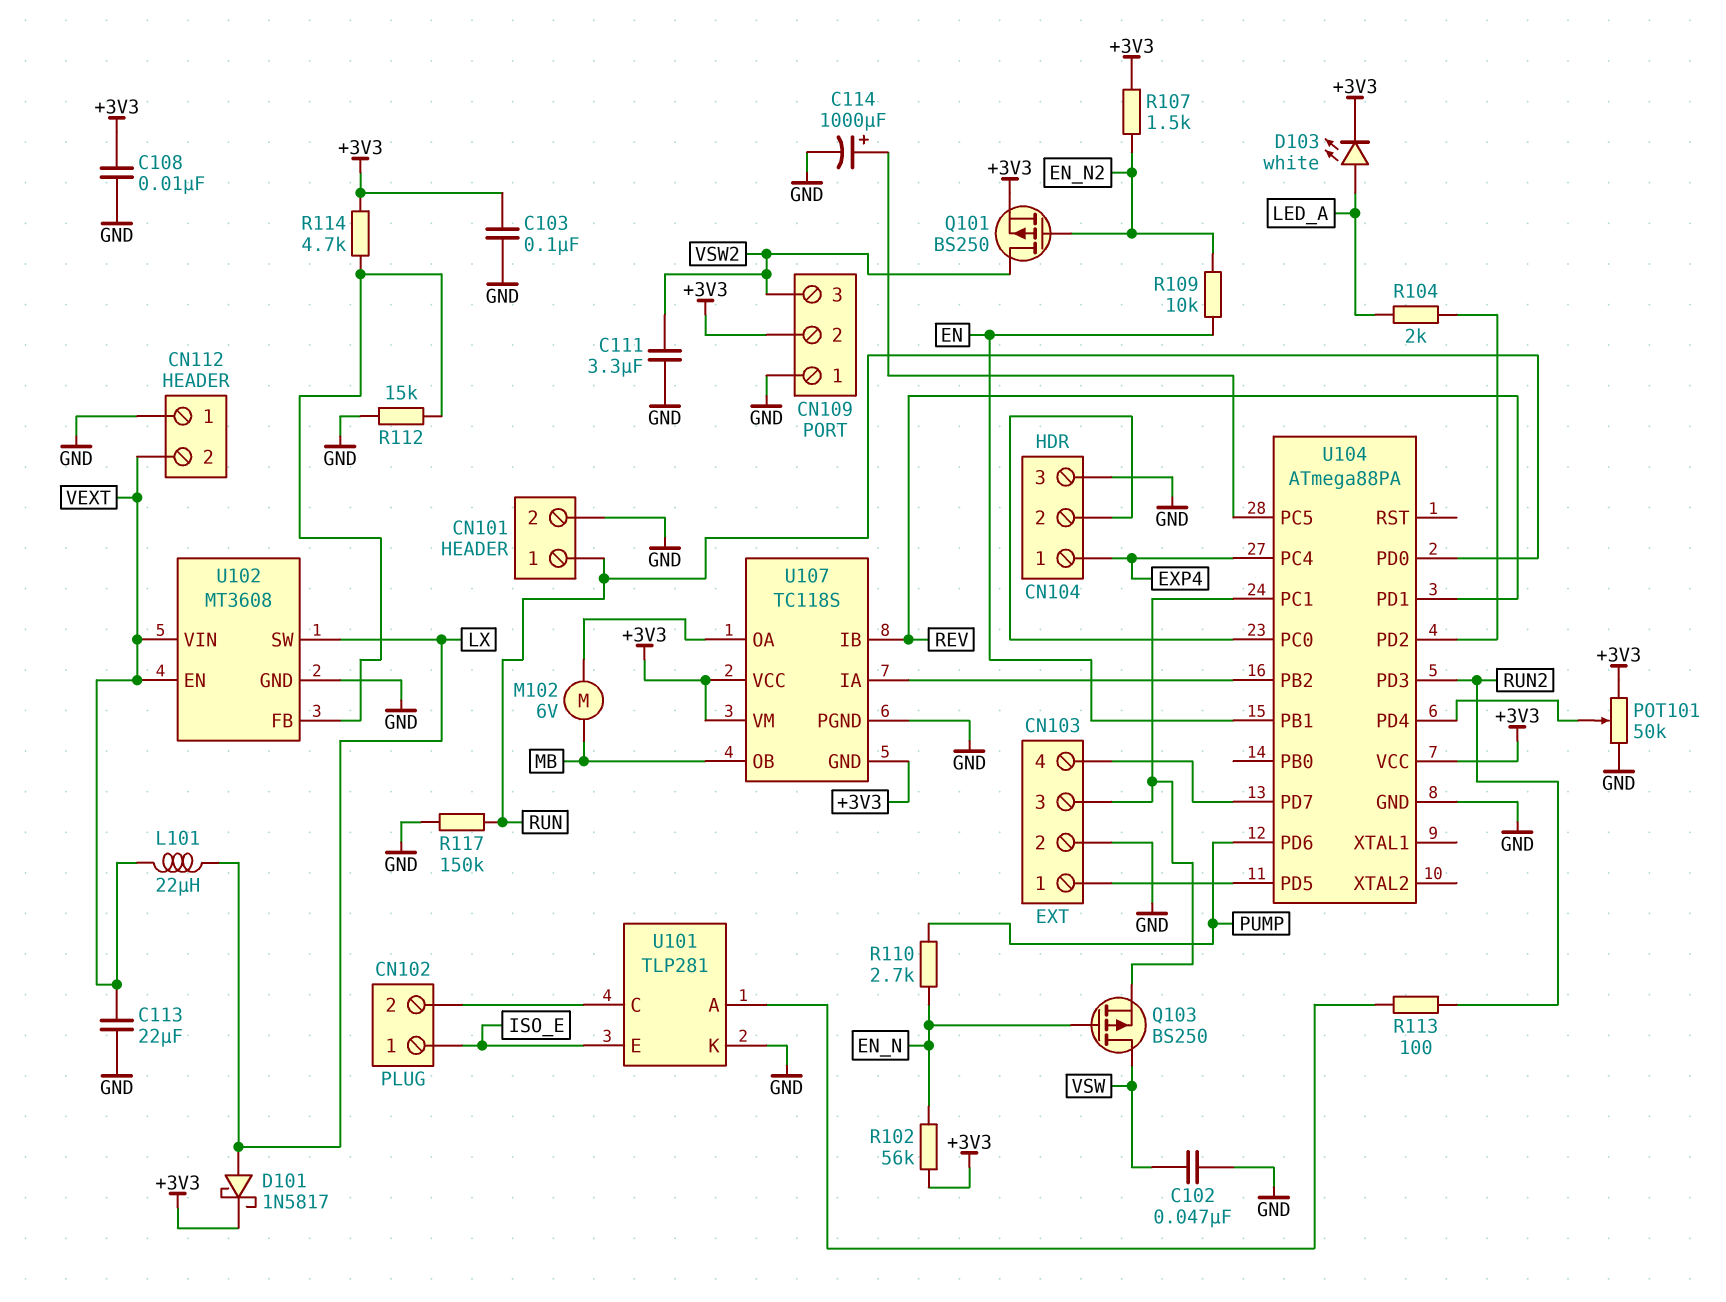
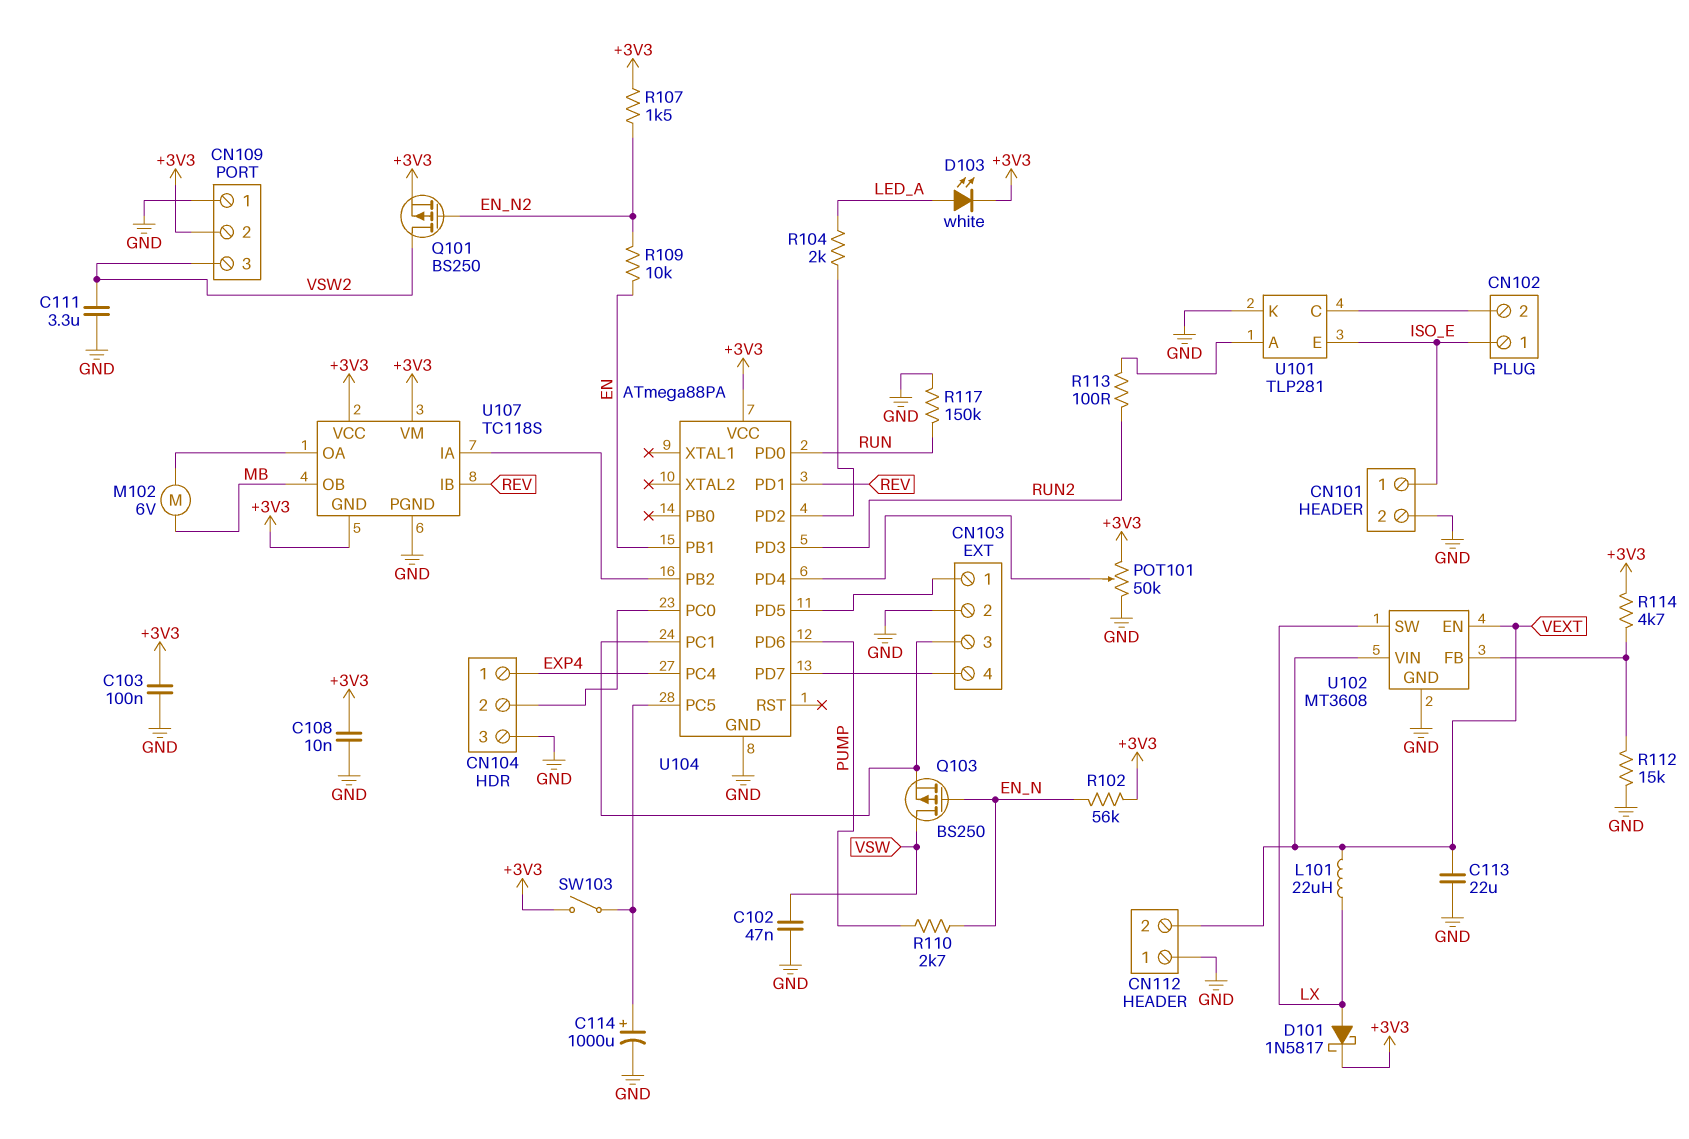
CN101 pin 1: RUN -> ISO_E
SW103: none -> switch (+3V3, U104/PC5)

